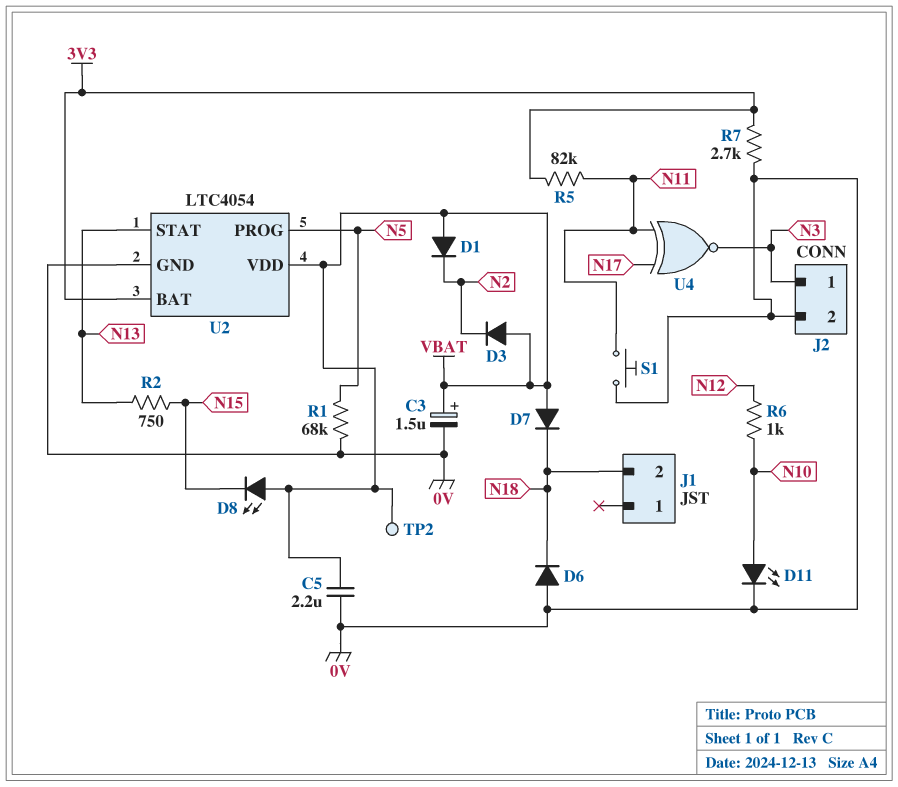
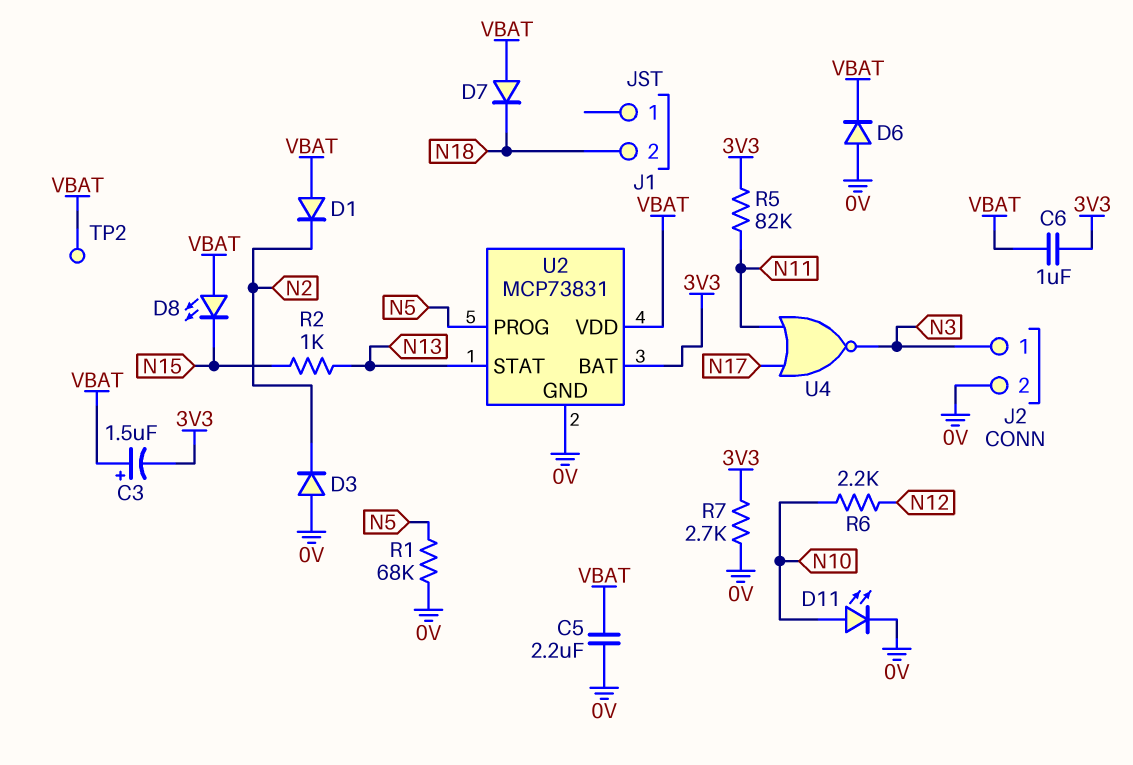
C3: 1.5uF (plus VBAT, minus 0V) -> 1.5uF (plus VBAT, minus 3V3)
C6: none -> 1uF (3V3, VBAT)
D3: diode (A VBAT, K N2) -> diode (A 0V, K N2)
D6: diode (A 0V, K N18) -> diode (A 0V, K VBAT)
R2: 750 (N13, N15) -> 1k (N13, N15)
R6: 1k (N10, N12) -> 2.2k (N10, N12)
S1: button (0V, N11) -> none
U2: LTC4054 -> MCP73831
U4: XNOR (in N11, in N17, out N3) -> NOR (in N11, in N17, out N3)

